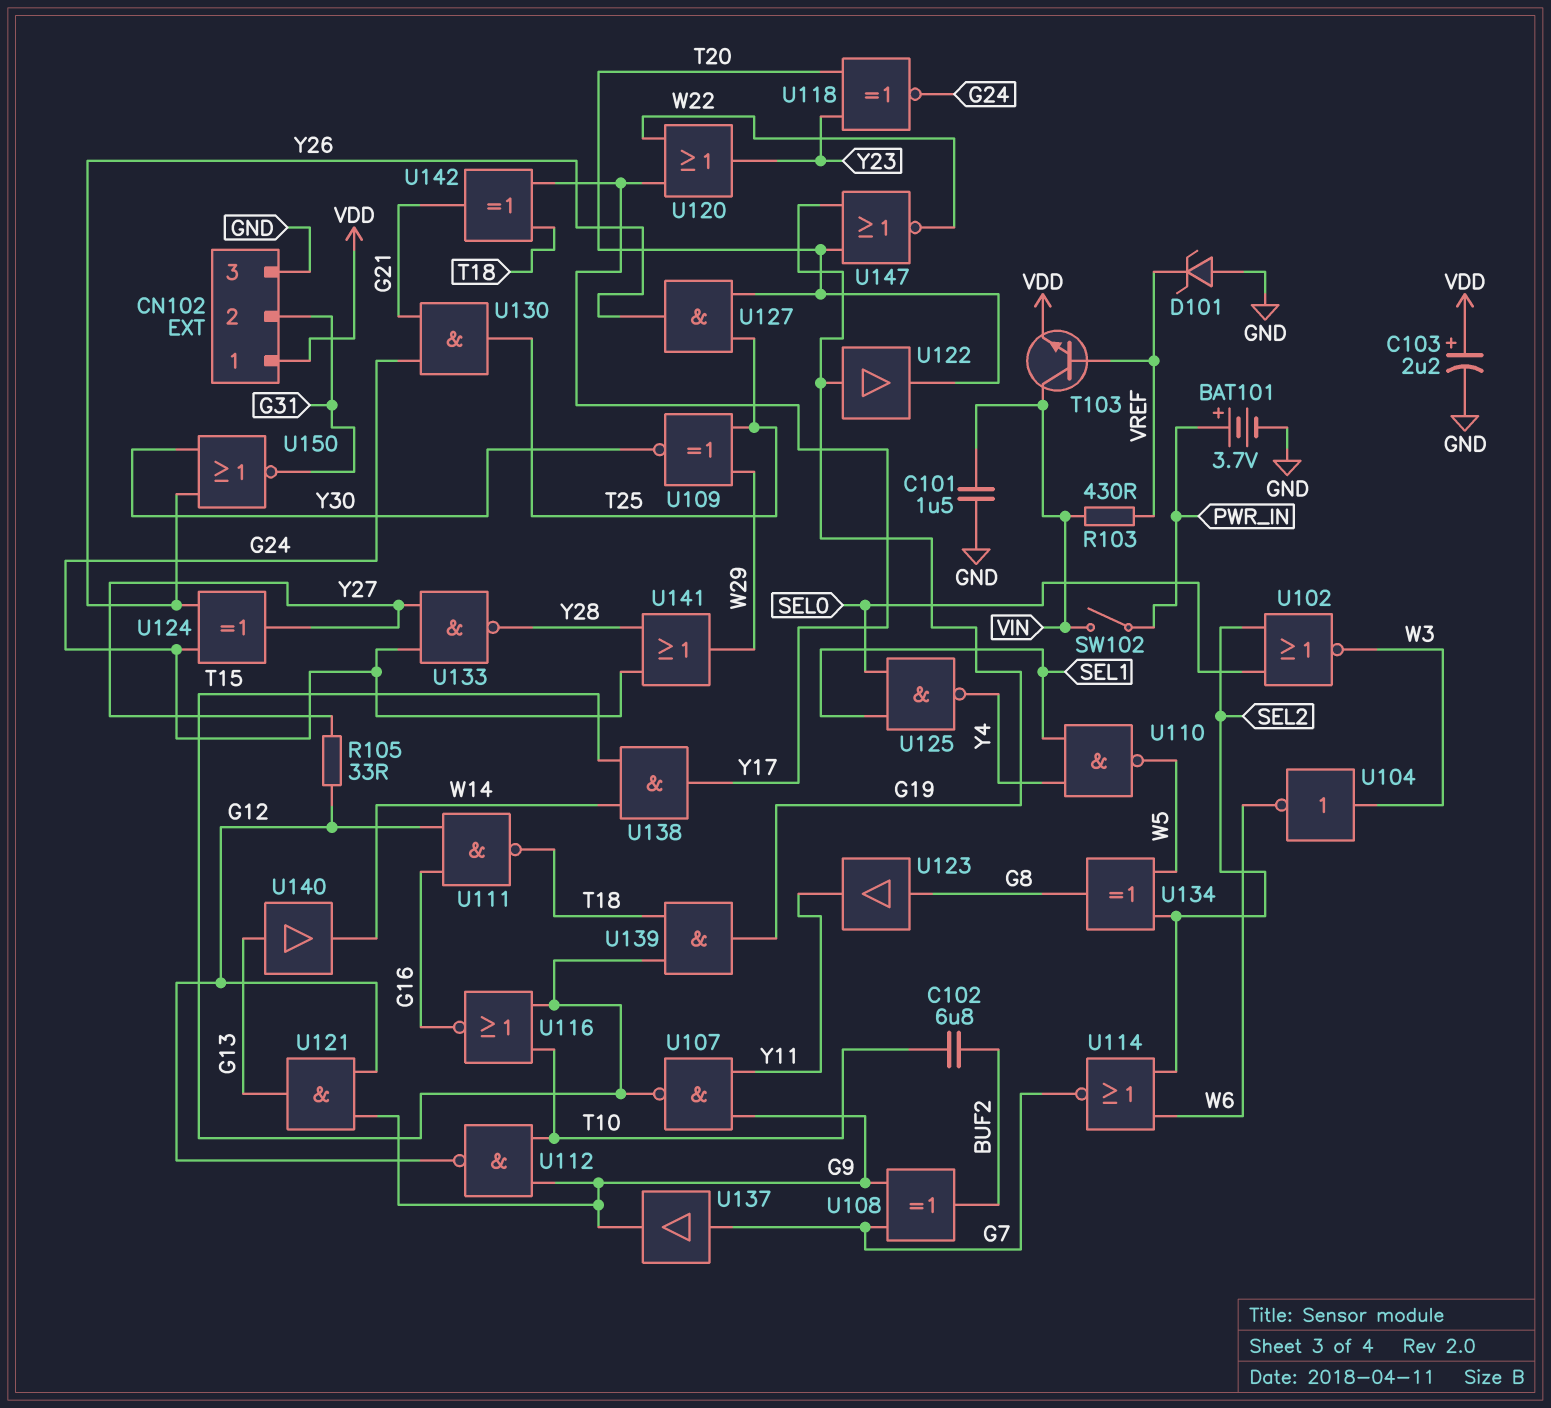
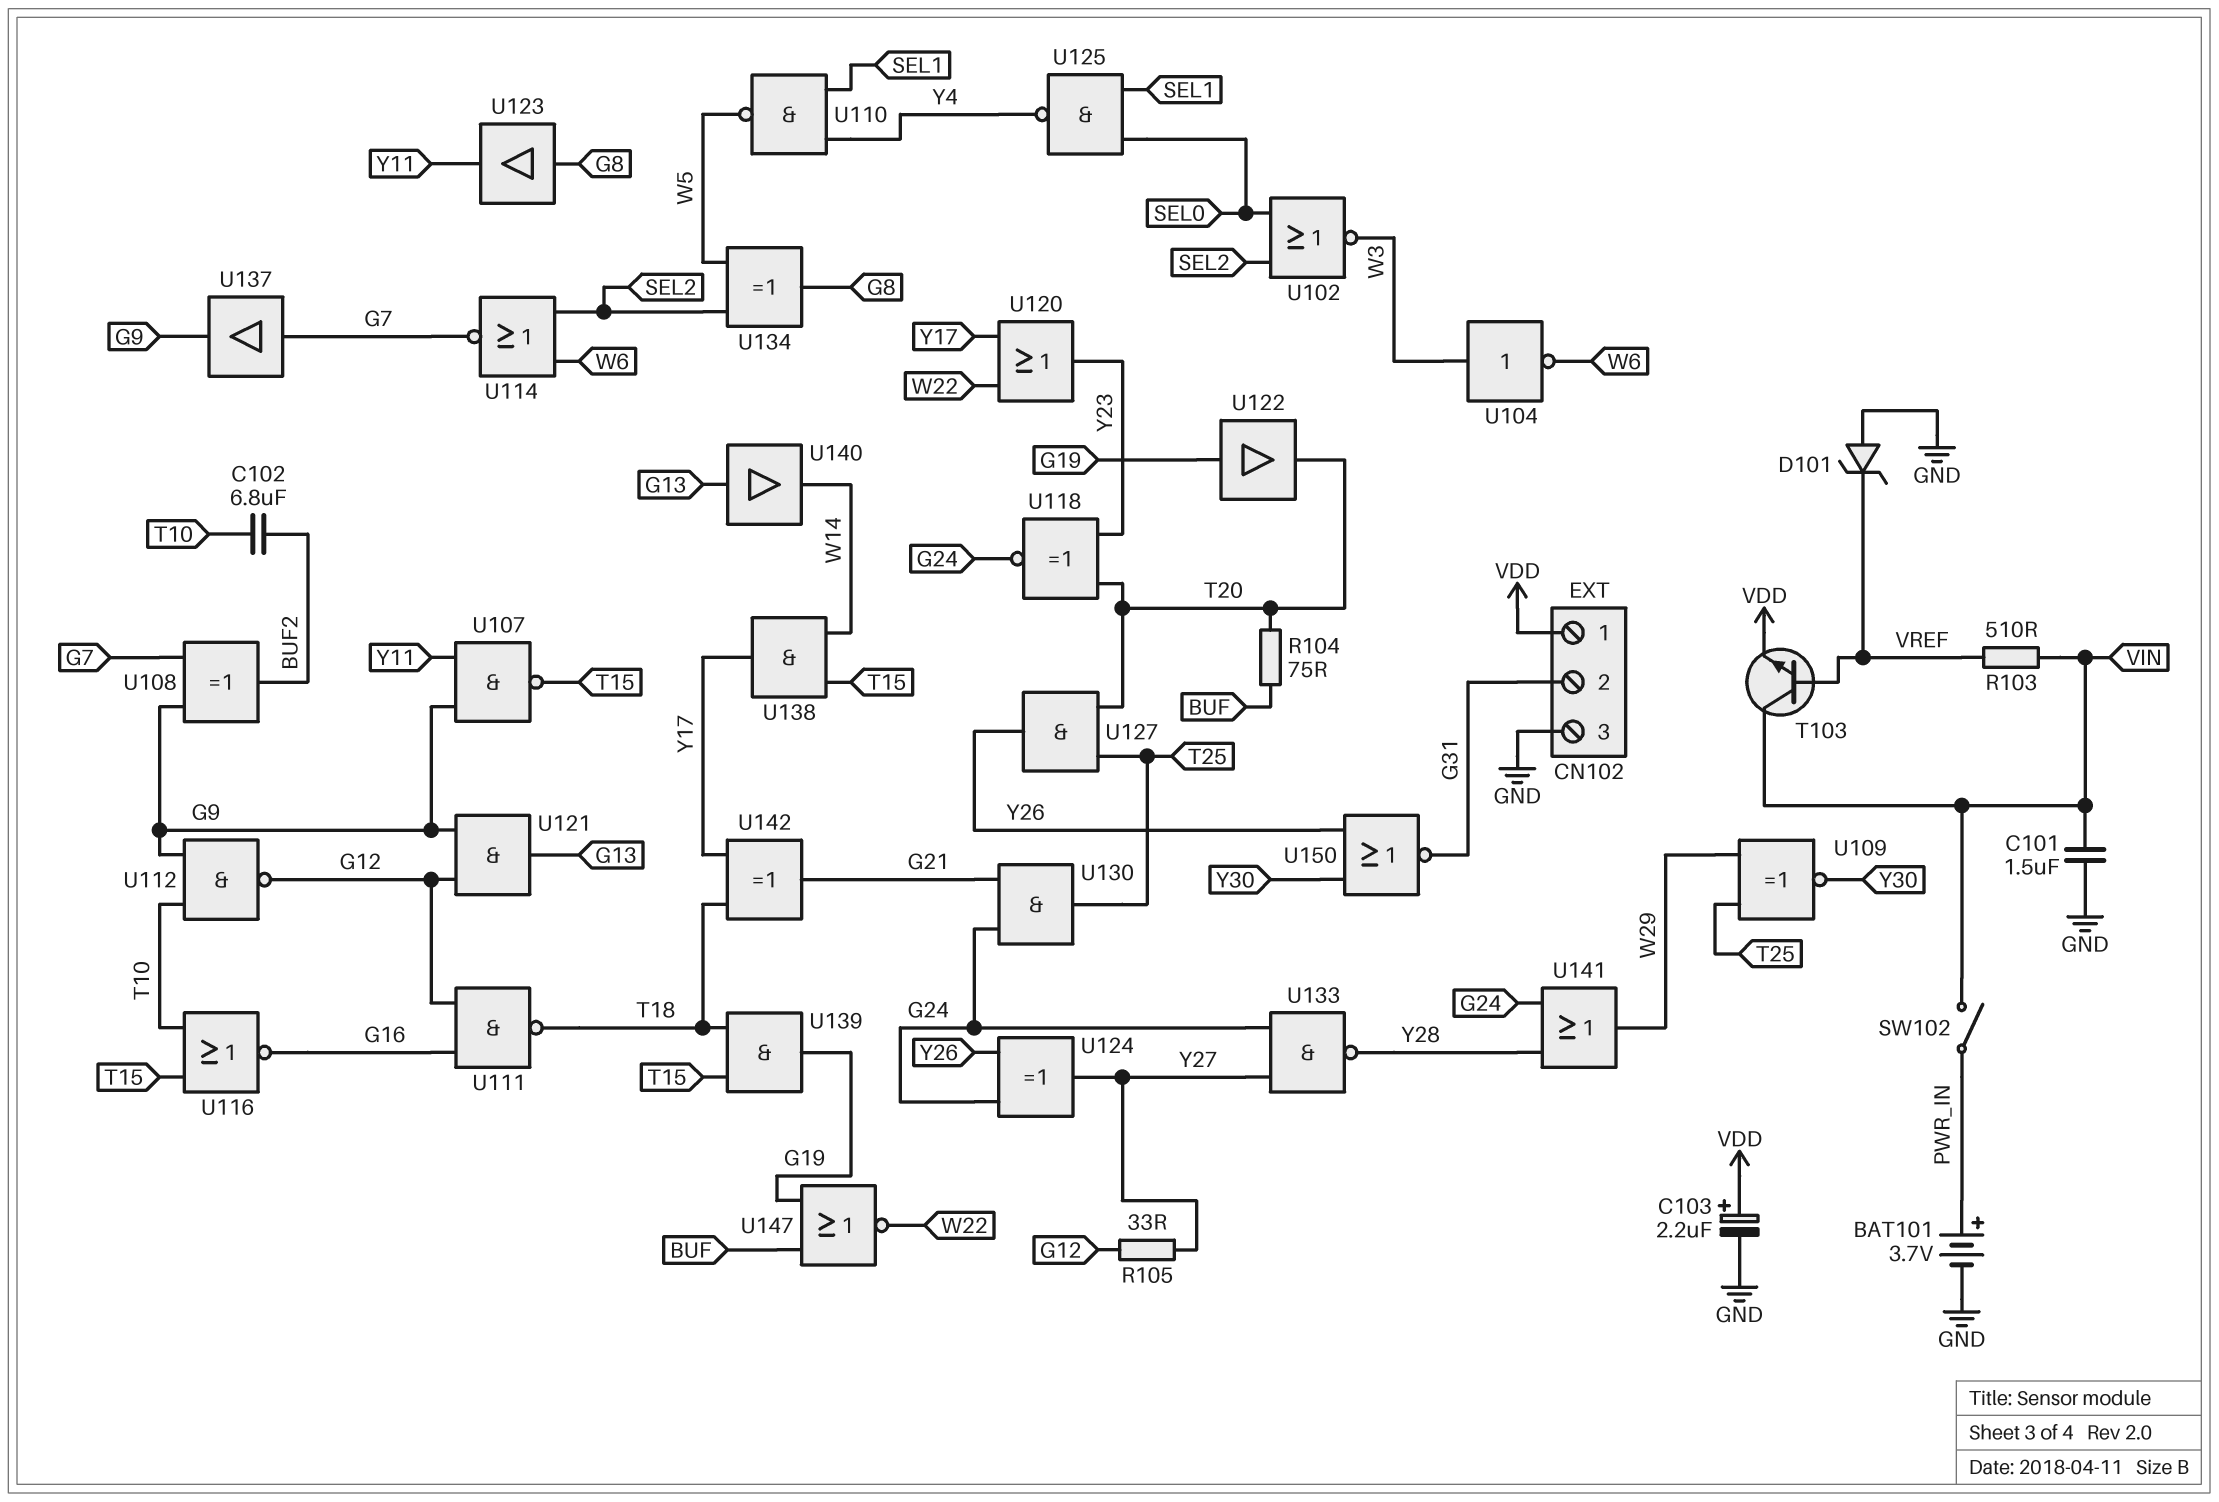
R103: 430 (VIN, VREF) -> 510 (VIN, VREF)
R104: none -> 75 (BUF, T20)
U147: NOR (in G19, in T20, out W22) -> NOR (in BUF, in G19, out W22)

